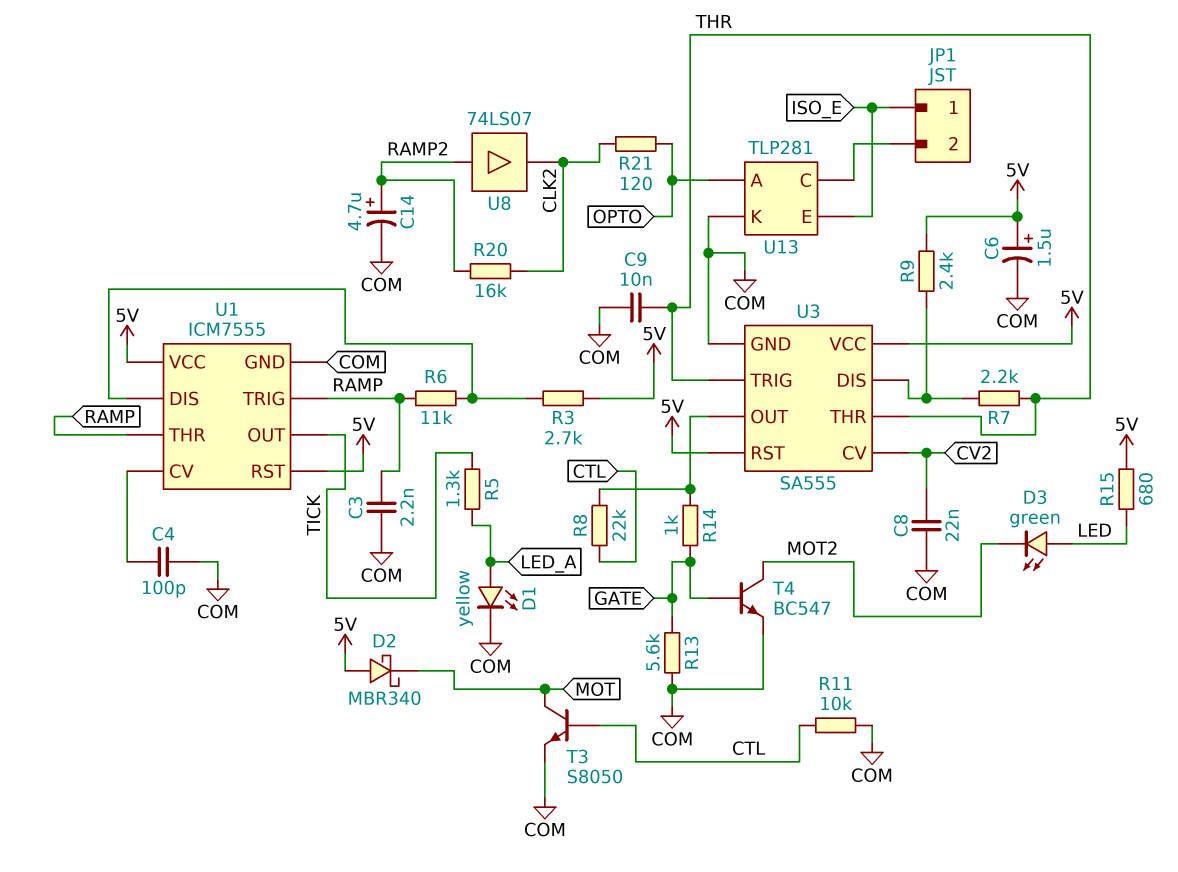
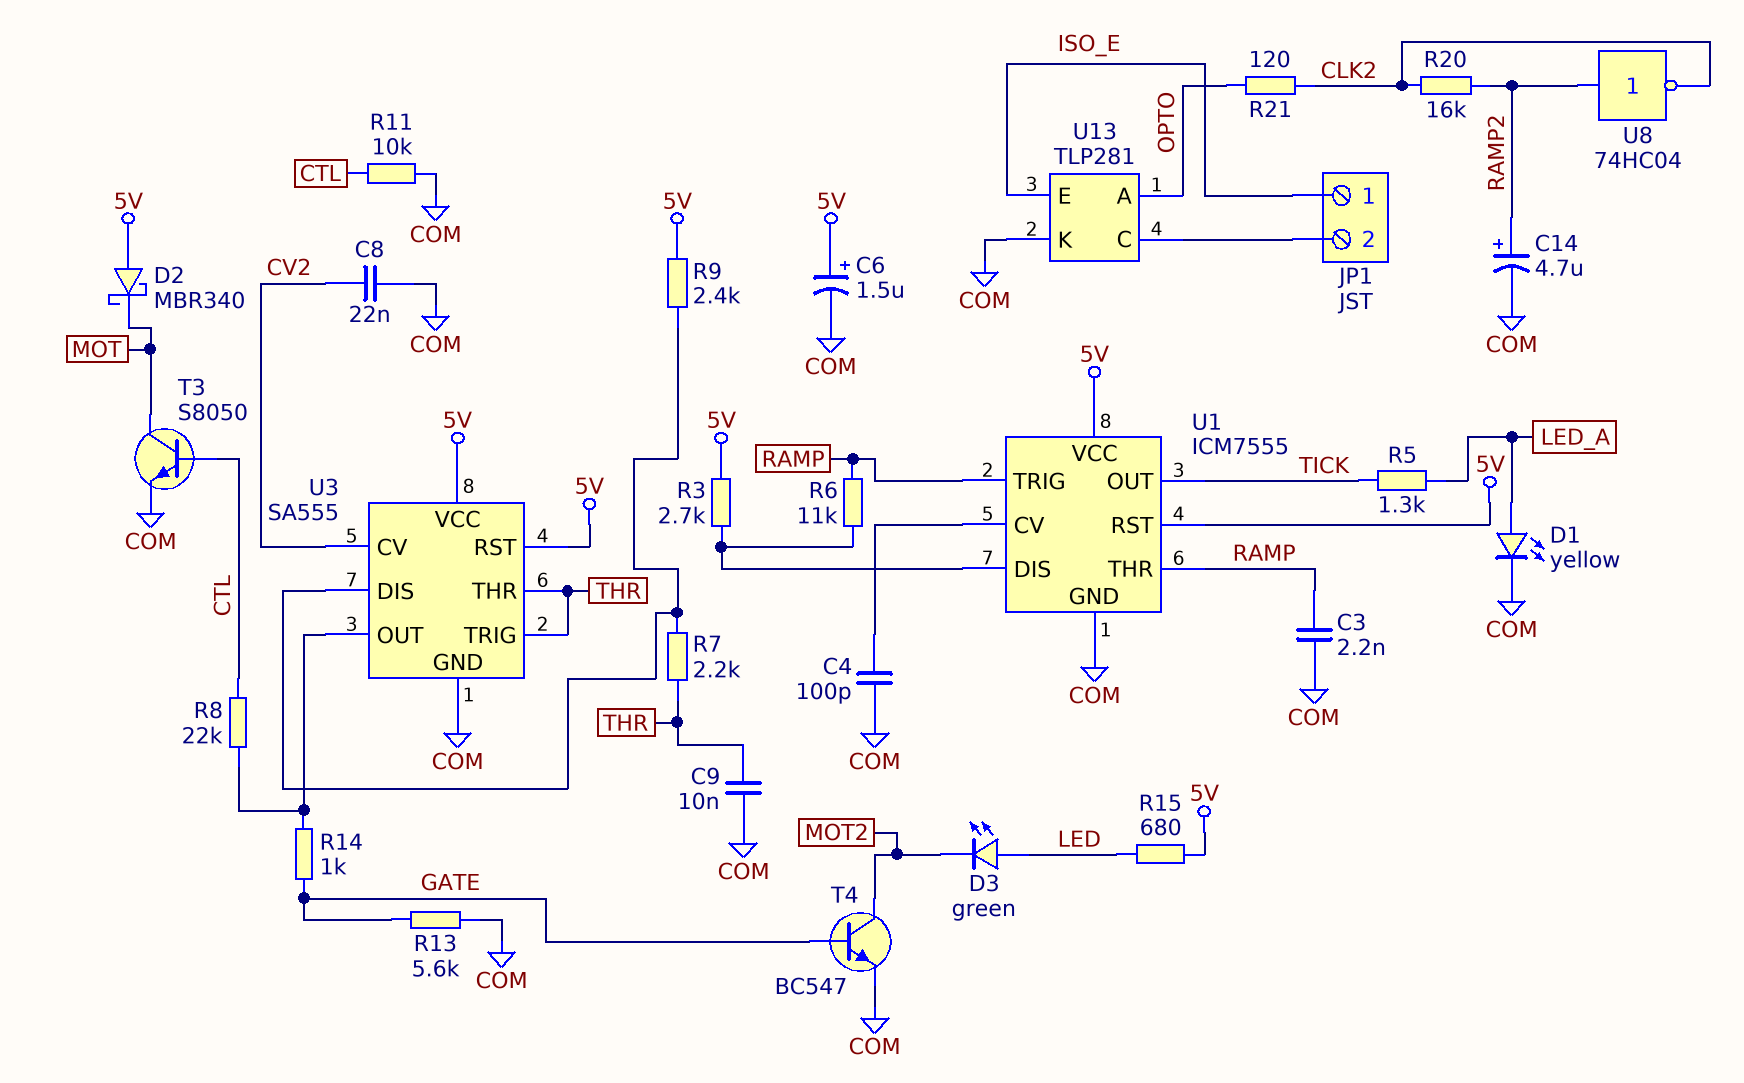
U8: buffer 74LS07 (in RAMP2, out CLK2) -> NOT 74HC04 (in RAMP2, out CLK2)

